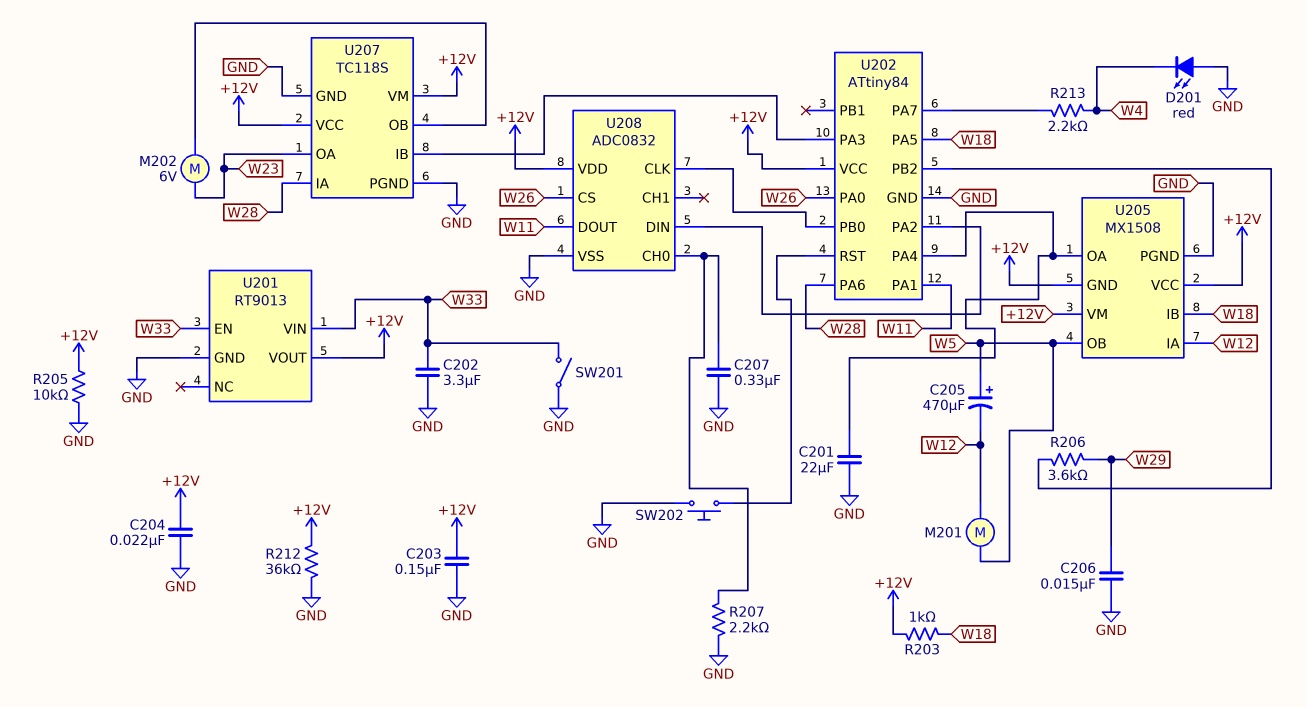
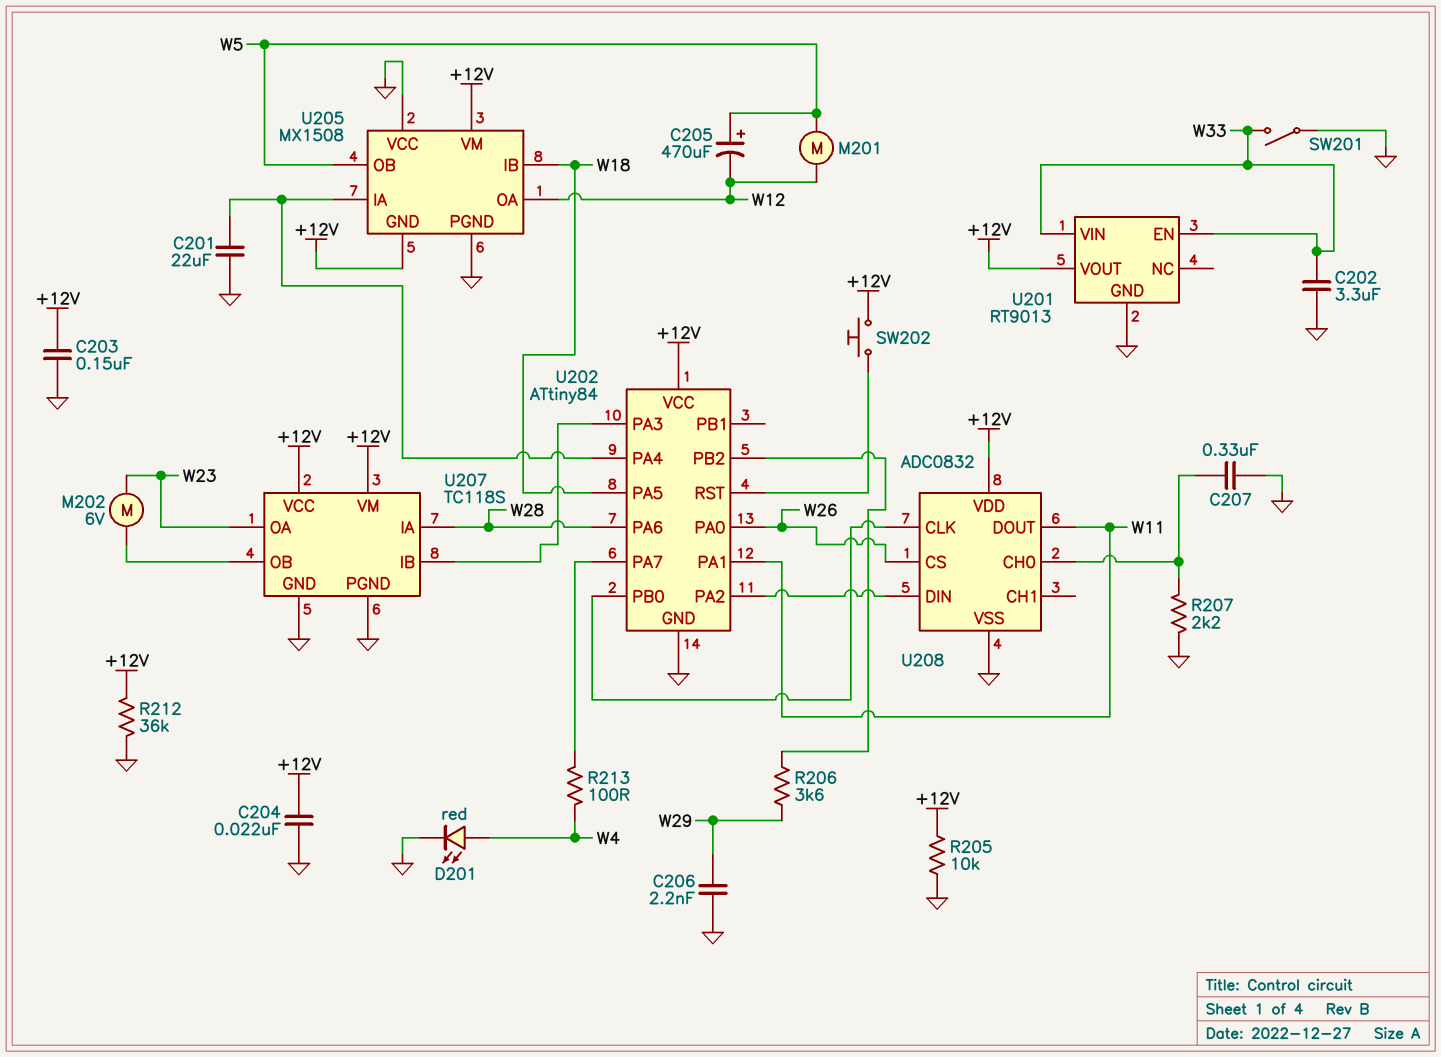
C206: 15nF (GND, W29) -> 2.2nF (GND, W29)
D201: LED red (A GND, K W4) -> LED red (A W4, K GND)
R203: 1k (+12V, W18) -> none
R213: 2.2k (U202/PA7, W4) -> 100 (U202/PA7, W4)
SW202: button (GND, U202/RST) -> button (+12V, U202/RST)
U205 pin IA: W12 -> U202/PA4
U205 pin OA: U202/PA4 -> W12
U205 pin VCC: +12V -> GND

